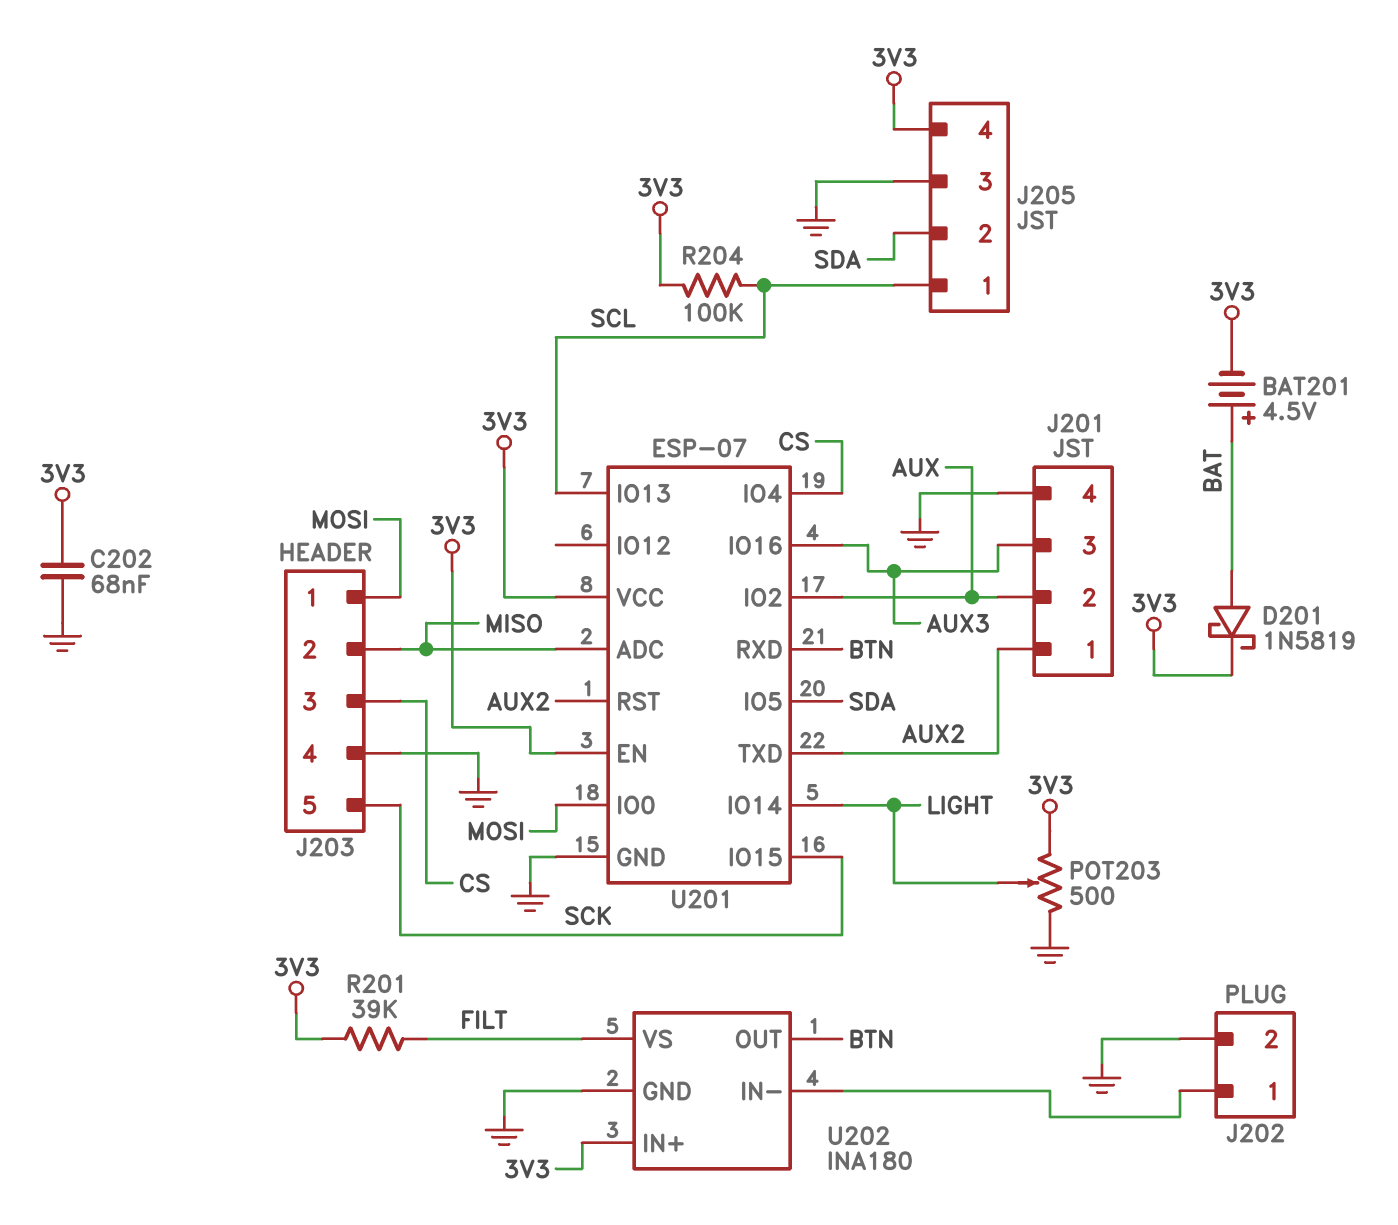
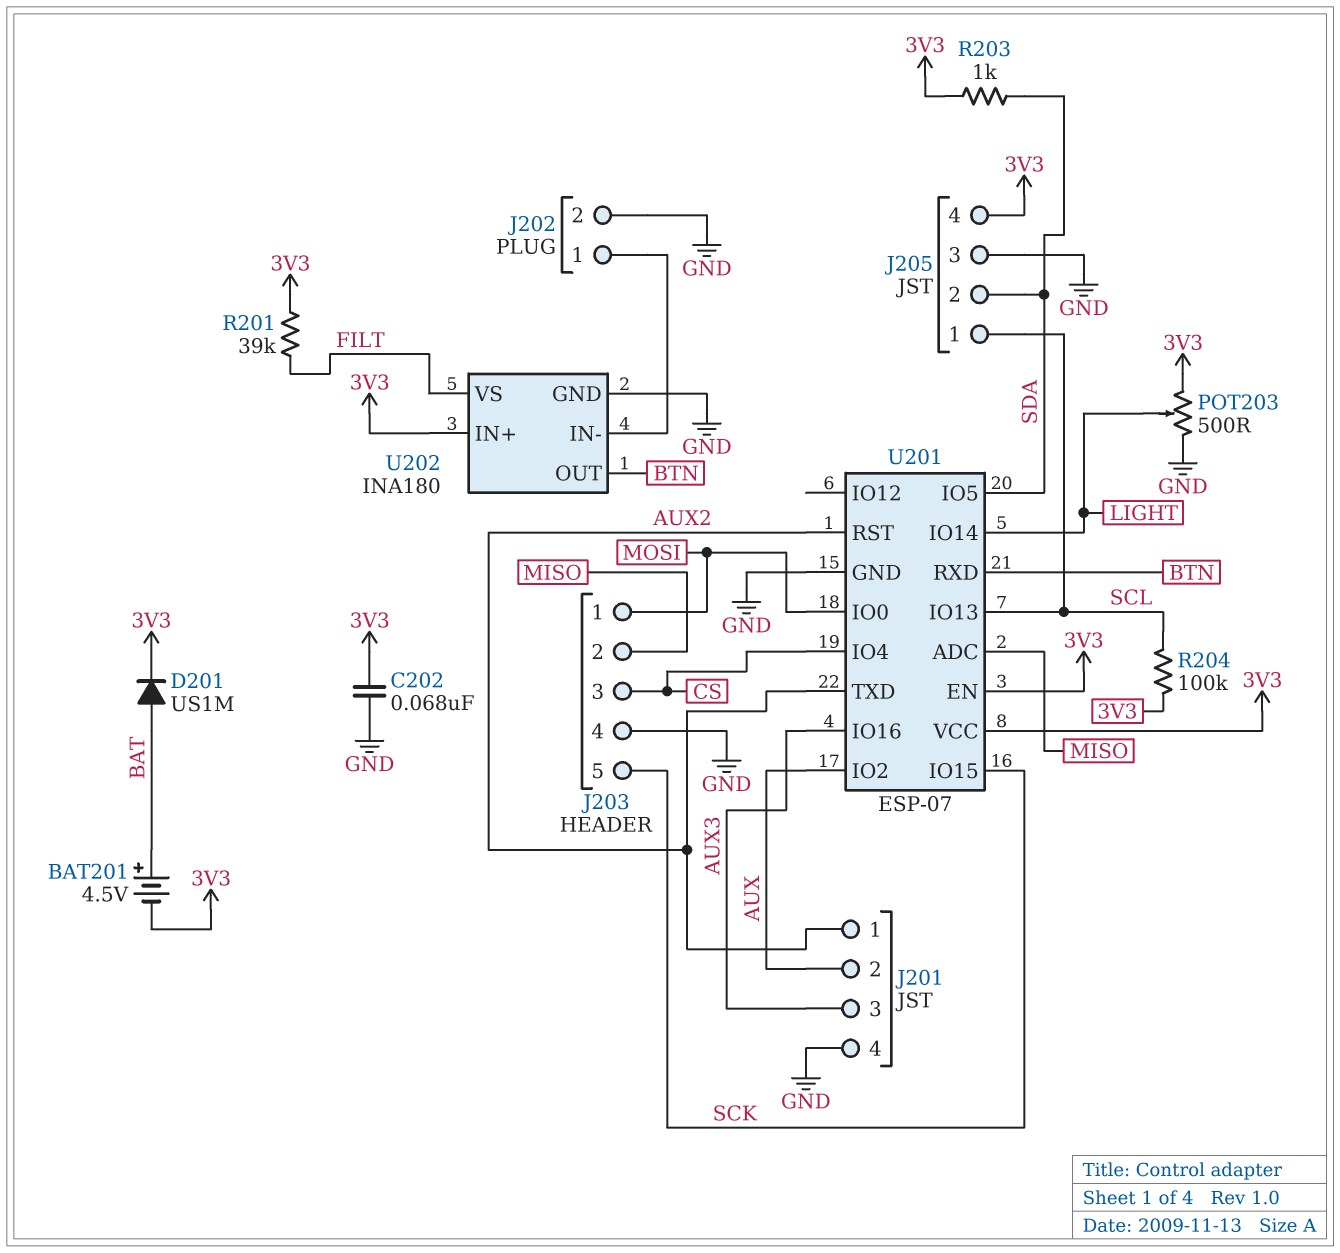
D201: schottky 1N5819 (A BAT, K 3V3) -> diode US1M (A BAT, K 3V3)
R203: none -> 1k (3V3, SDA)

